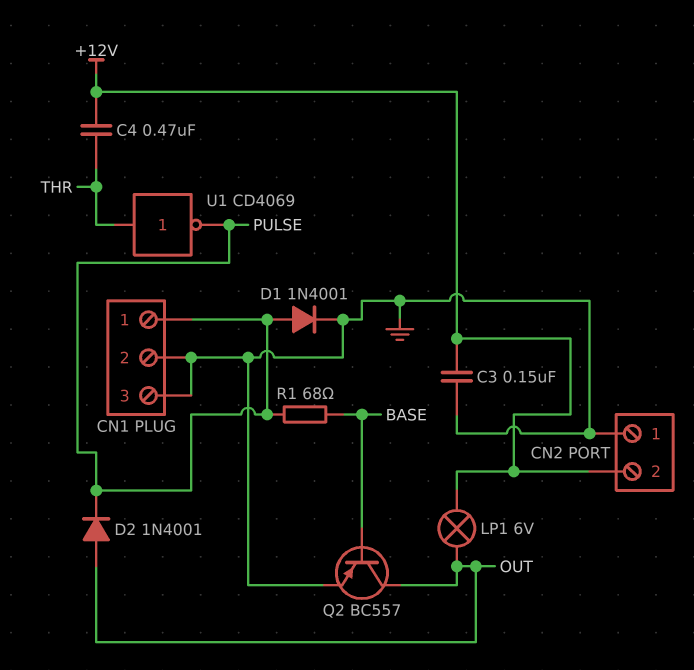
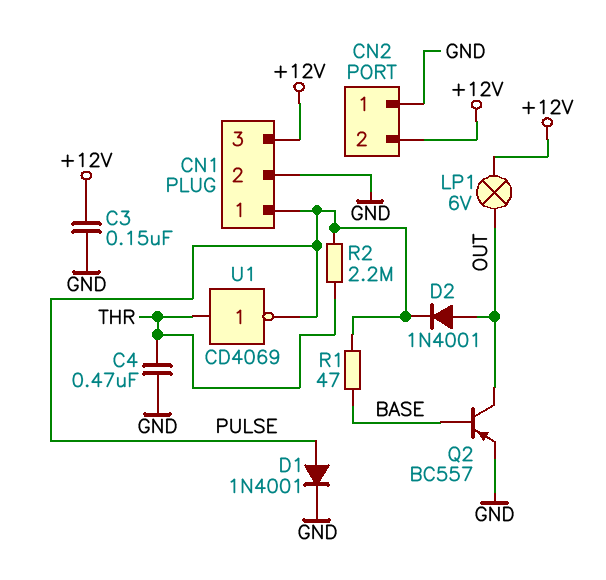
C4: 470nF (+12V, THR) -> 470nF (GND, THR)
CN1 pin 3: GND -> +12V
R1: 68 (BASE, PULSE) -> 47 (BASE, PULSE)
R2: none -> 2.2M (PULSE, THR)

